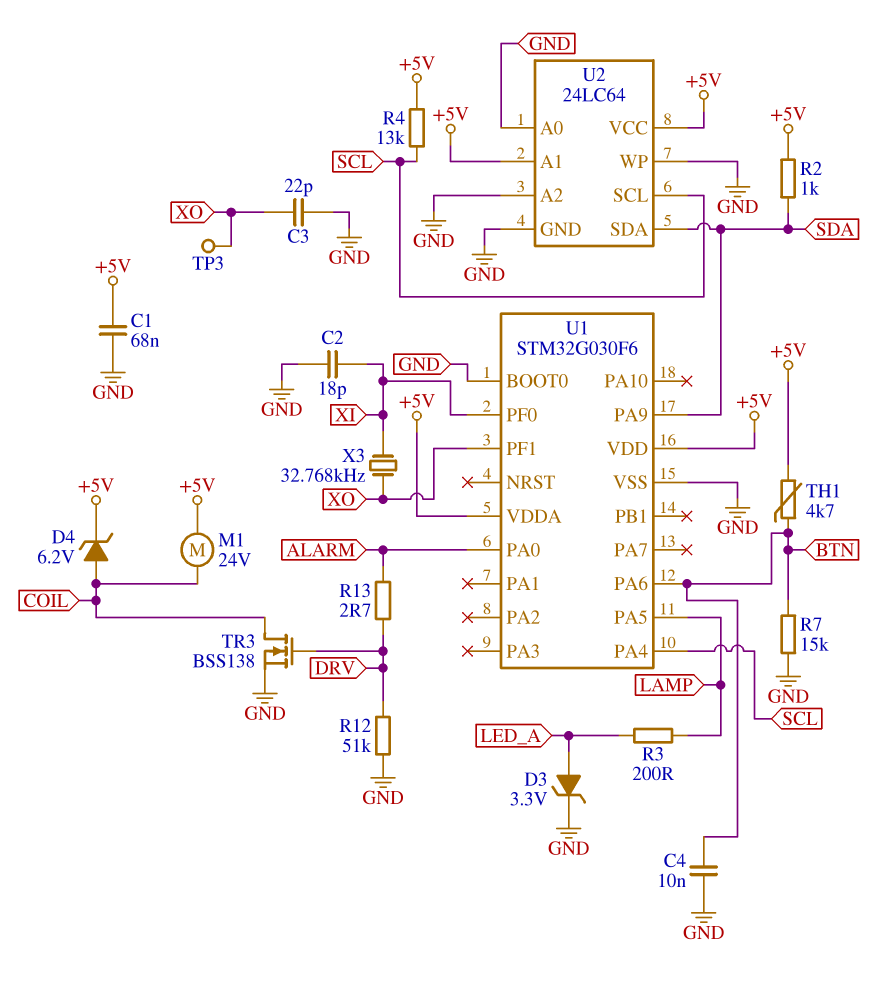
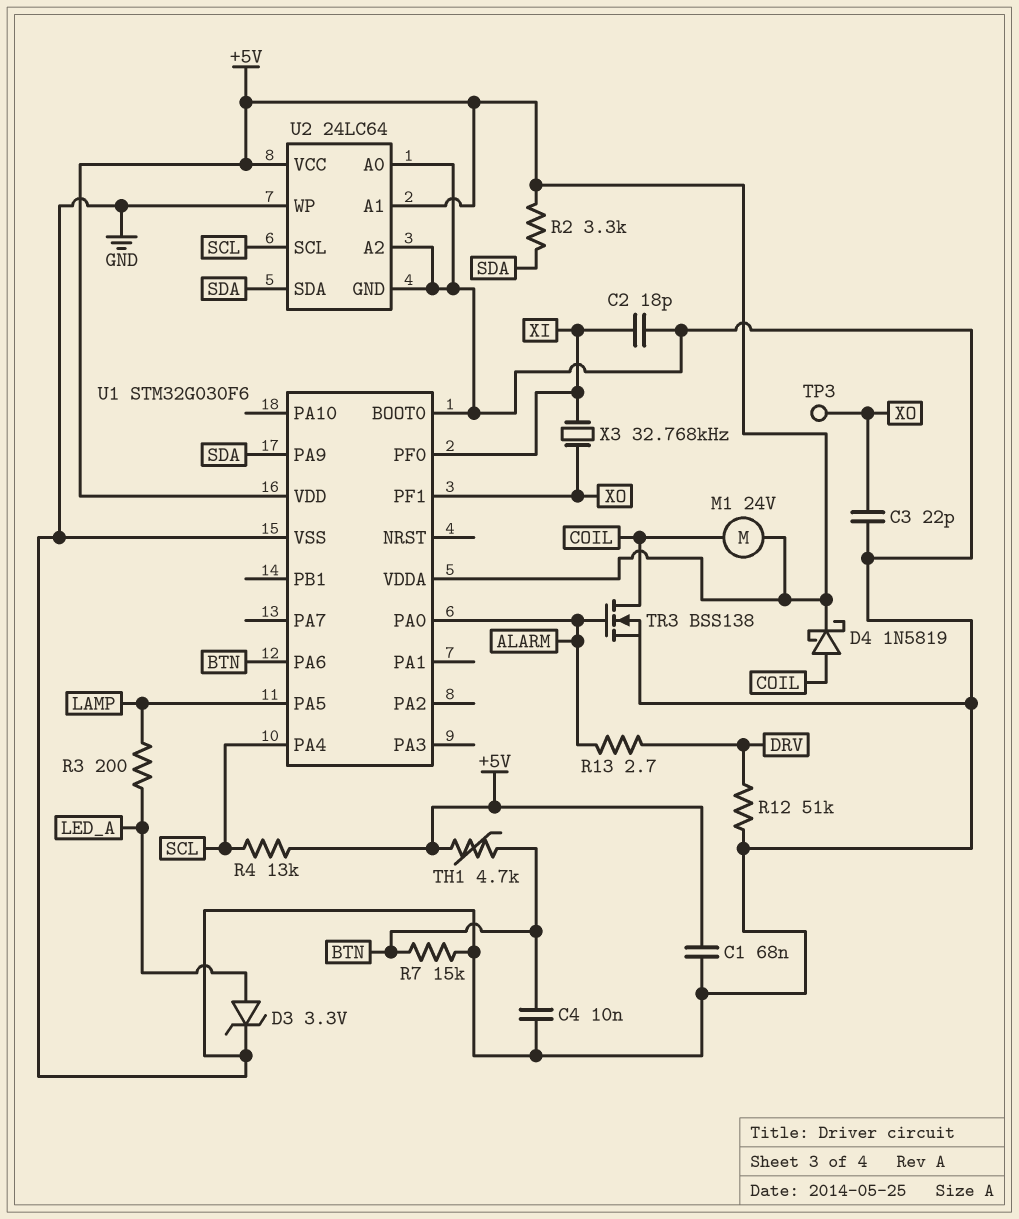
D4: zener 6.2V (A COIL, K +5V) -> schottky 1N5819 (A COIL, K +5V)
R2: 1k (+5V, SDA) -> 3.3k (+5V, SDA)
TR3: NMOS BSS138 (G DRV, D COIL, S GND) -> NMOS BSS138 (G ALARM, D COIL, S GND)

